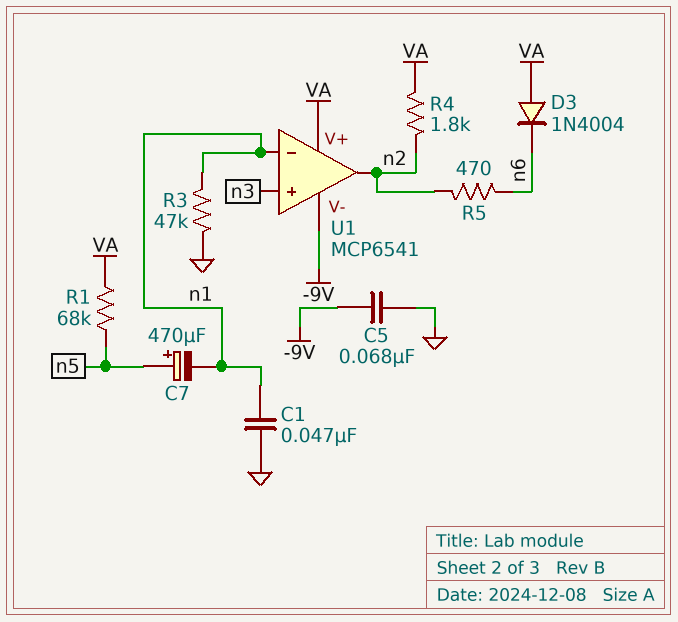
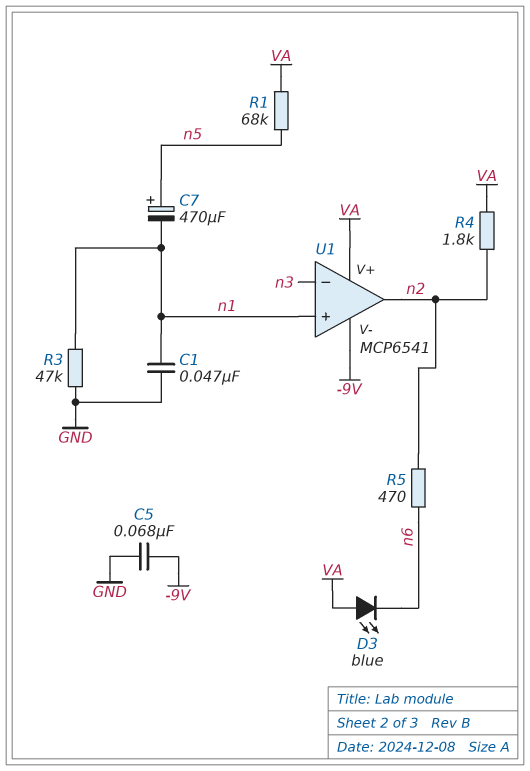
D3: diode 1N4004 (A VA, K n6) -> LED blue (A VA, K n6)
U1 pin in+: n3 -> n1
U1 pin in-: n1 -> n3

